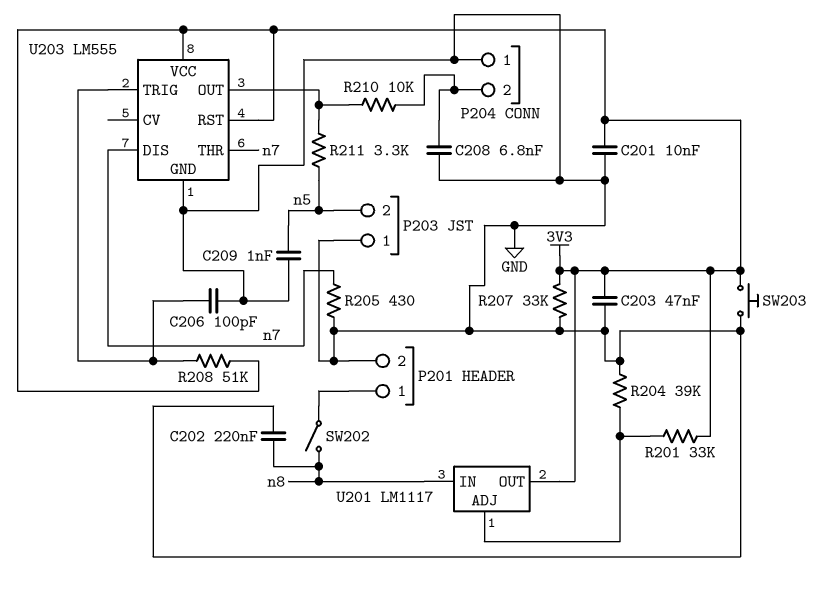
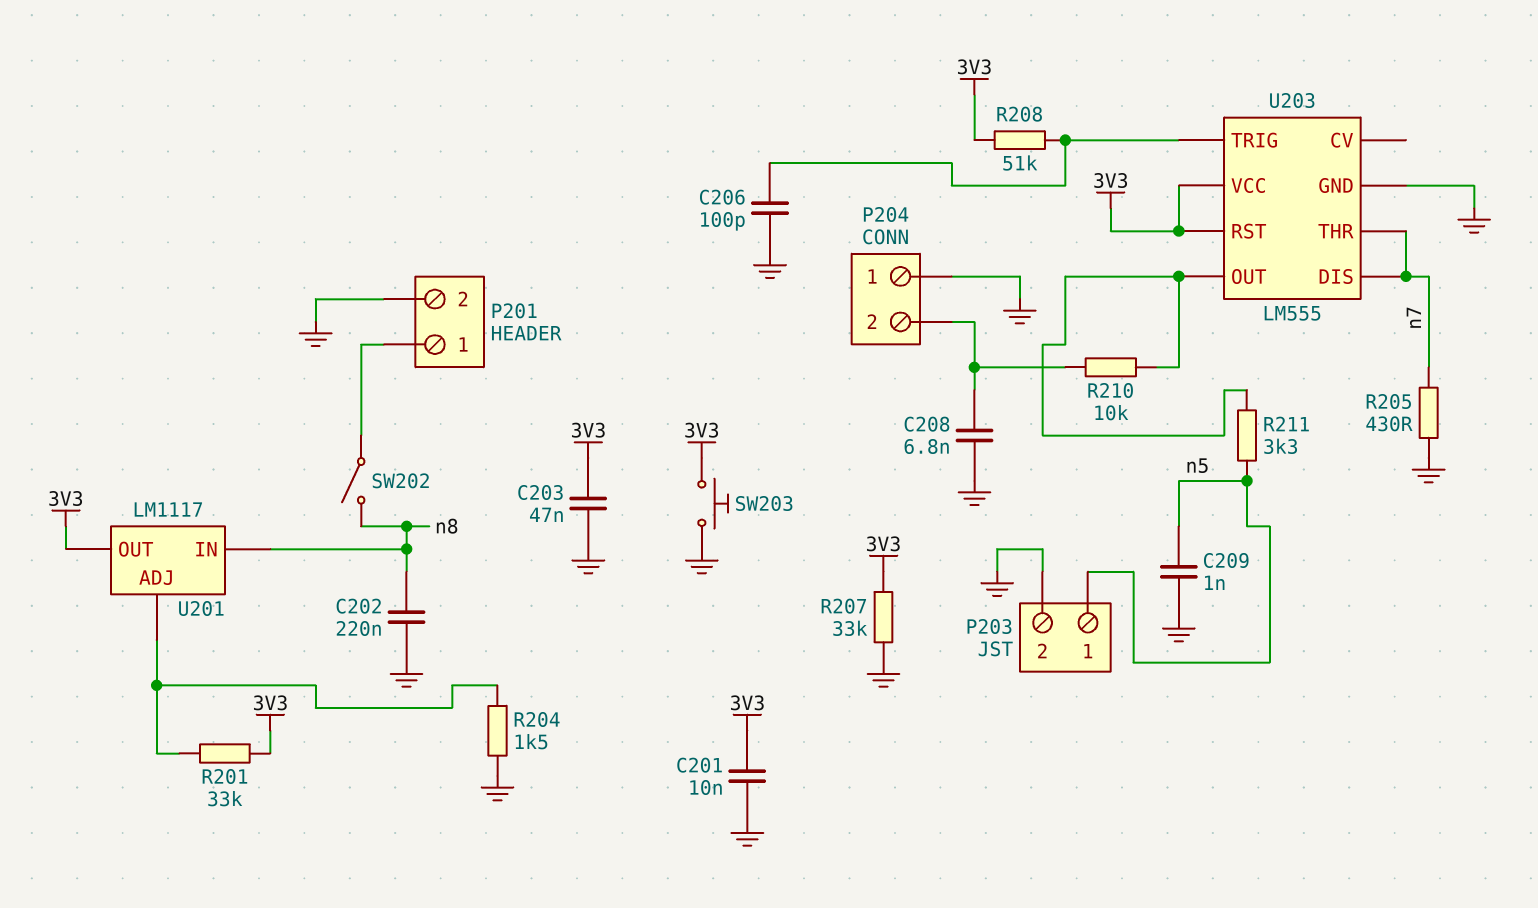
P203 pin 1: GND -> n5
P203 pin 2: n5 -> GND
R204: 39k (GND, U201/ADJ) -> 1.5k (GND, U201/ADJ)

